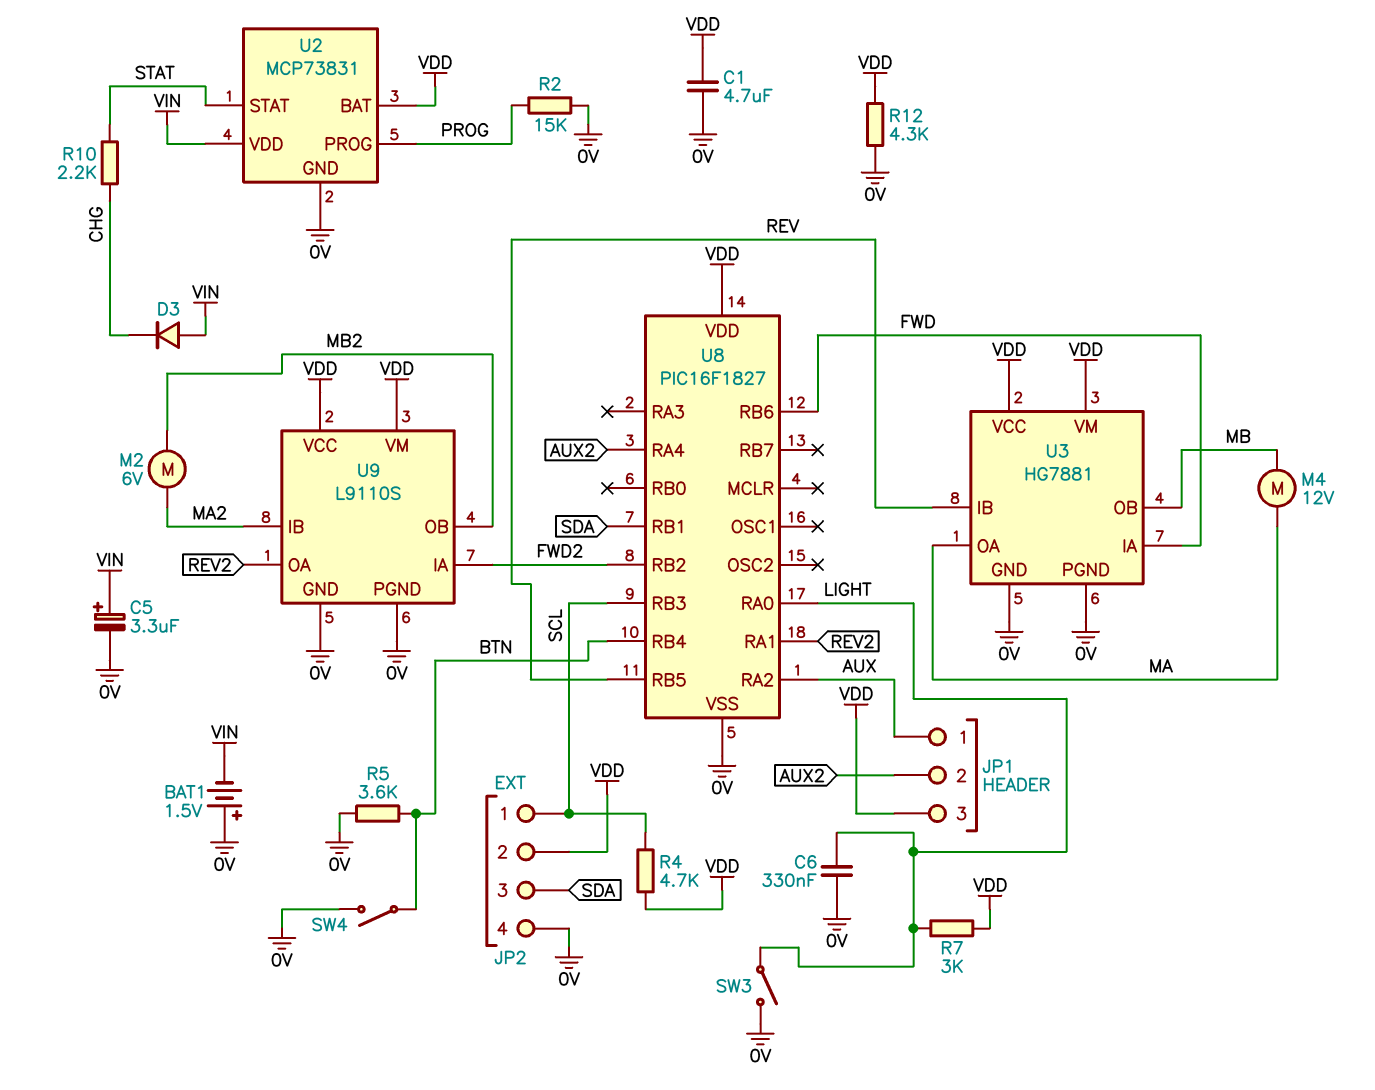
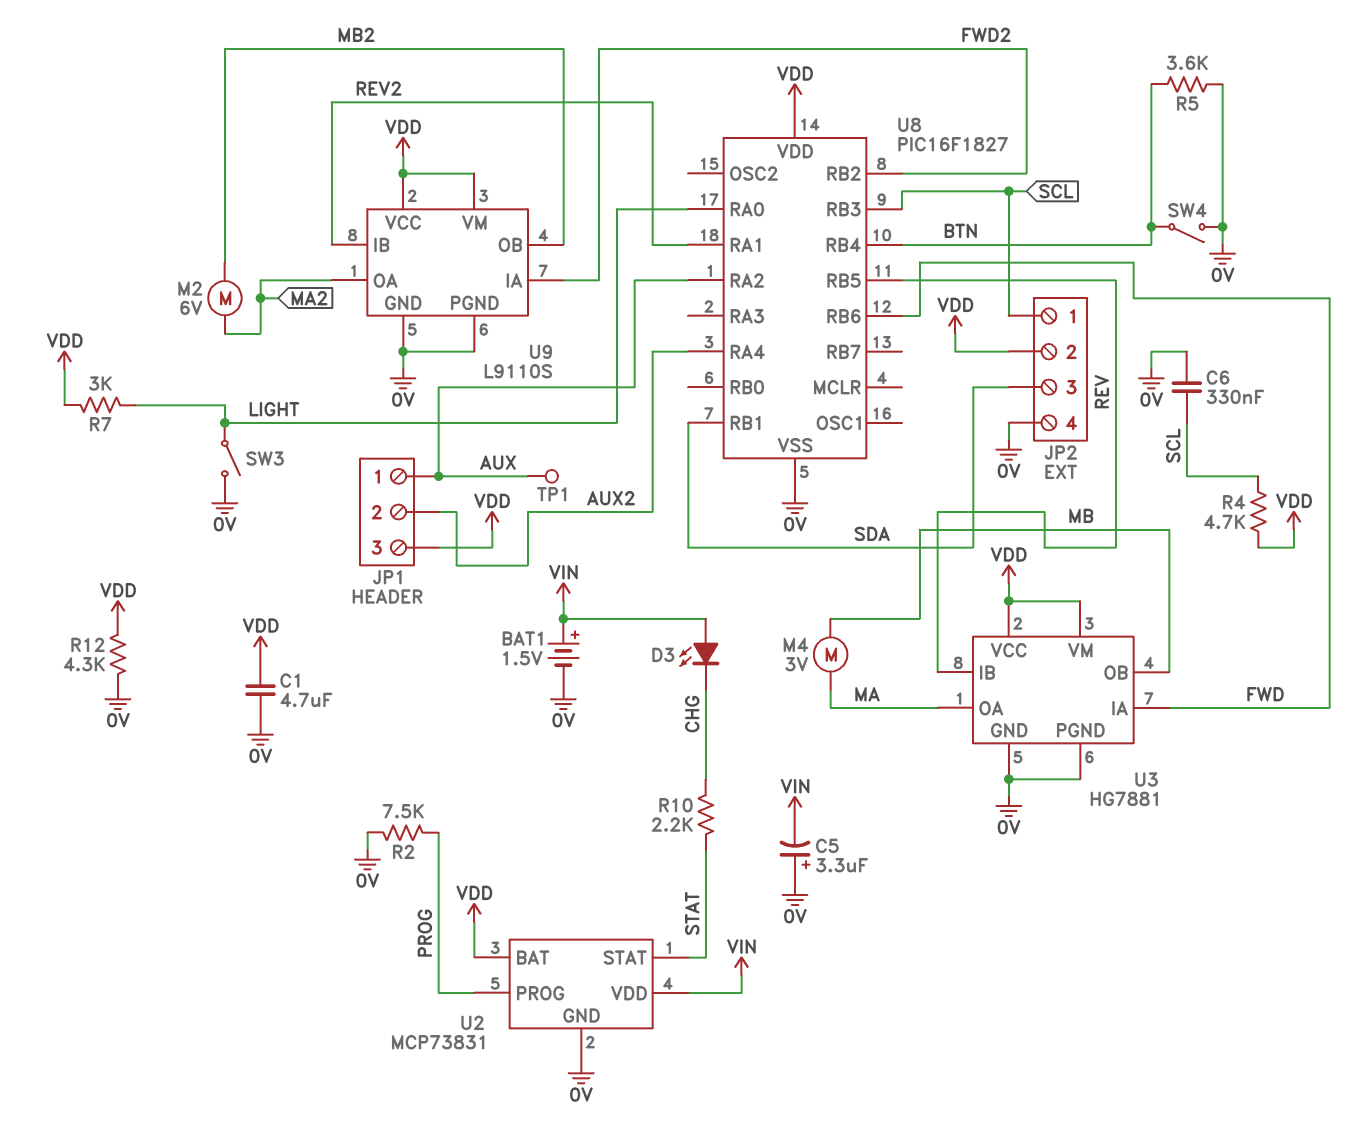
BAT1: 1.5V (plus 0V, minus VIN) -> 1.5V (plus VIN, minus 0V)
C5: 3.3uF (plus VIN, minus 0V) -> 3.3uF (plus 0V, minus VIN)
C6: 330nF (0V, LIGHT) -> 330nF (0V, SCL)
D3: diode (A VIN, K CHG) -> LED (A VIN, K CHG)
M4: motor 12V (MA, MB) -> motor 3V (MA, MB)
R2: 15k (0V, PROG) -> 7.5k (0V, PROG)
TP1: none -> test point (AUX)
U9 pin IB: MA2 -> REV2
U9 pin OA: REV2 -> MA2

